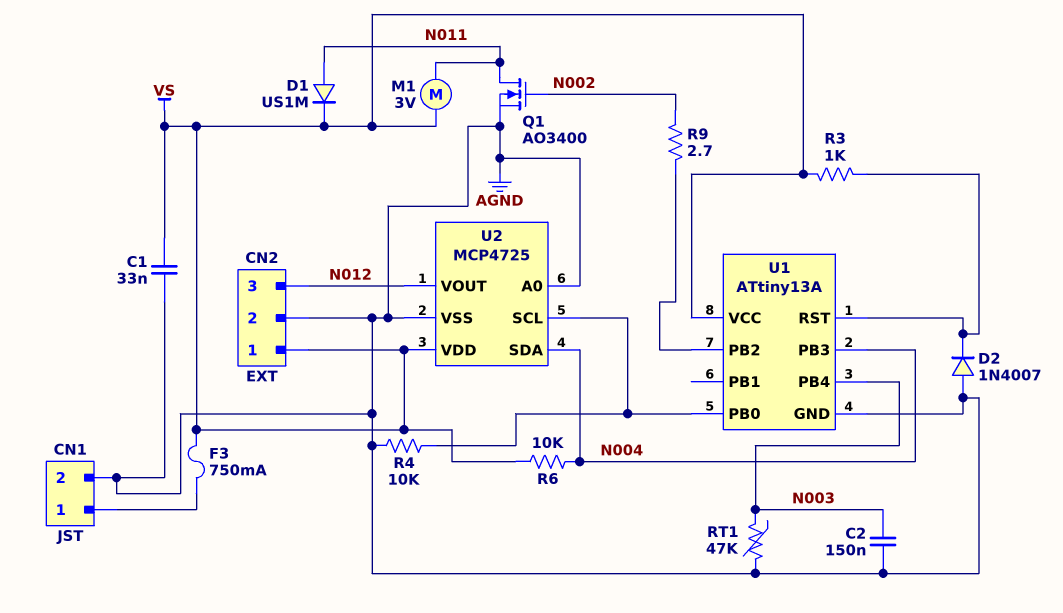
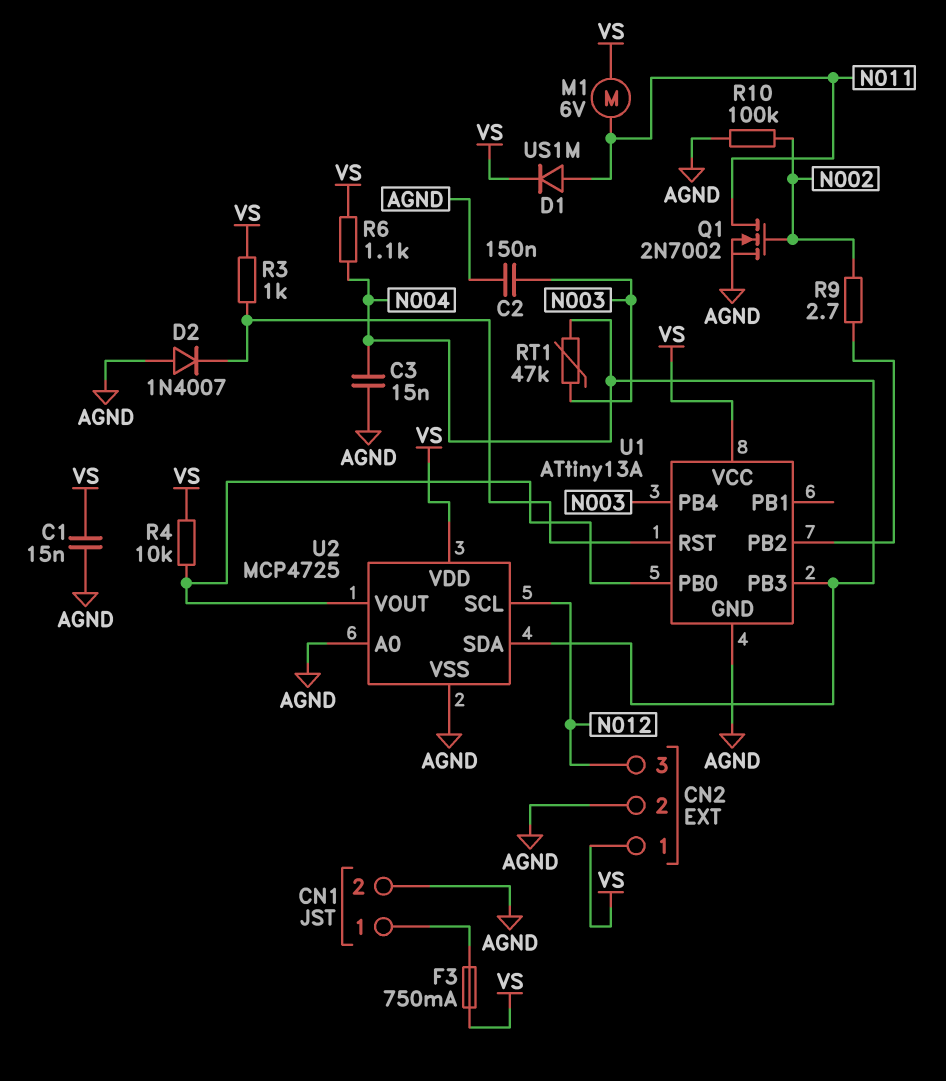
C1: 33nF (AGND, VS) -> 15nF (AGND, VS)
C3: none -> 15nF (AGND, N004)
M1: motor 3V (N011, VS) -> motor 6V (N011, VS)
Q1: NMOS AO3400 (G N002, D N011, S AGND) -> NMOS 2N7002 (G N002, D N011, S AGND)
R4: 10k (AGND, U1/PB0) -> 10k (U1/PB0, VS)
R6: 10k (N004, VS) -> 1.1k (N004, VS)
R10: none -> 100k (AGND, N002)
RT1: 47k (AGND, N003) -> 47k (N003, N004)
U2 pin SCL: U1/PB0 -> N012
U2 pin VOUT: N012 -> U1/PB0

